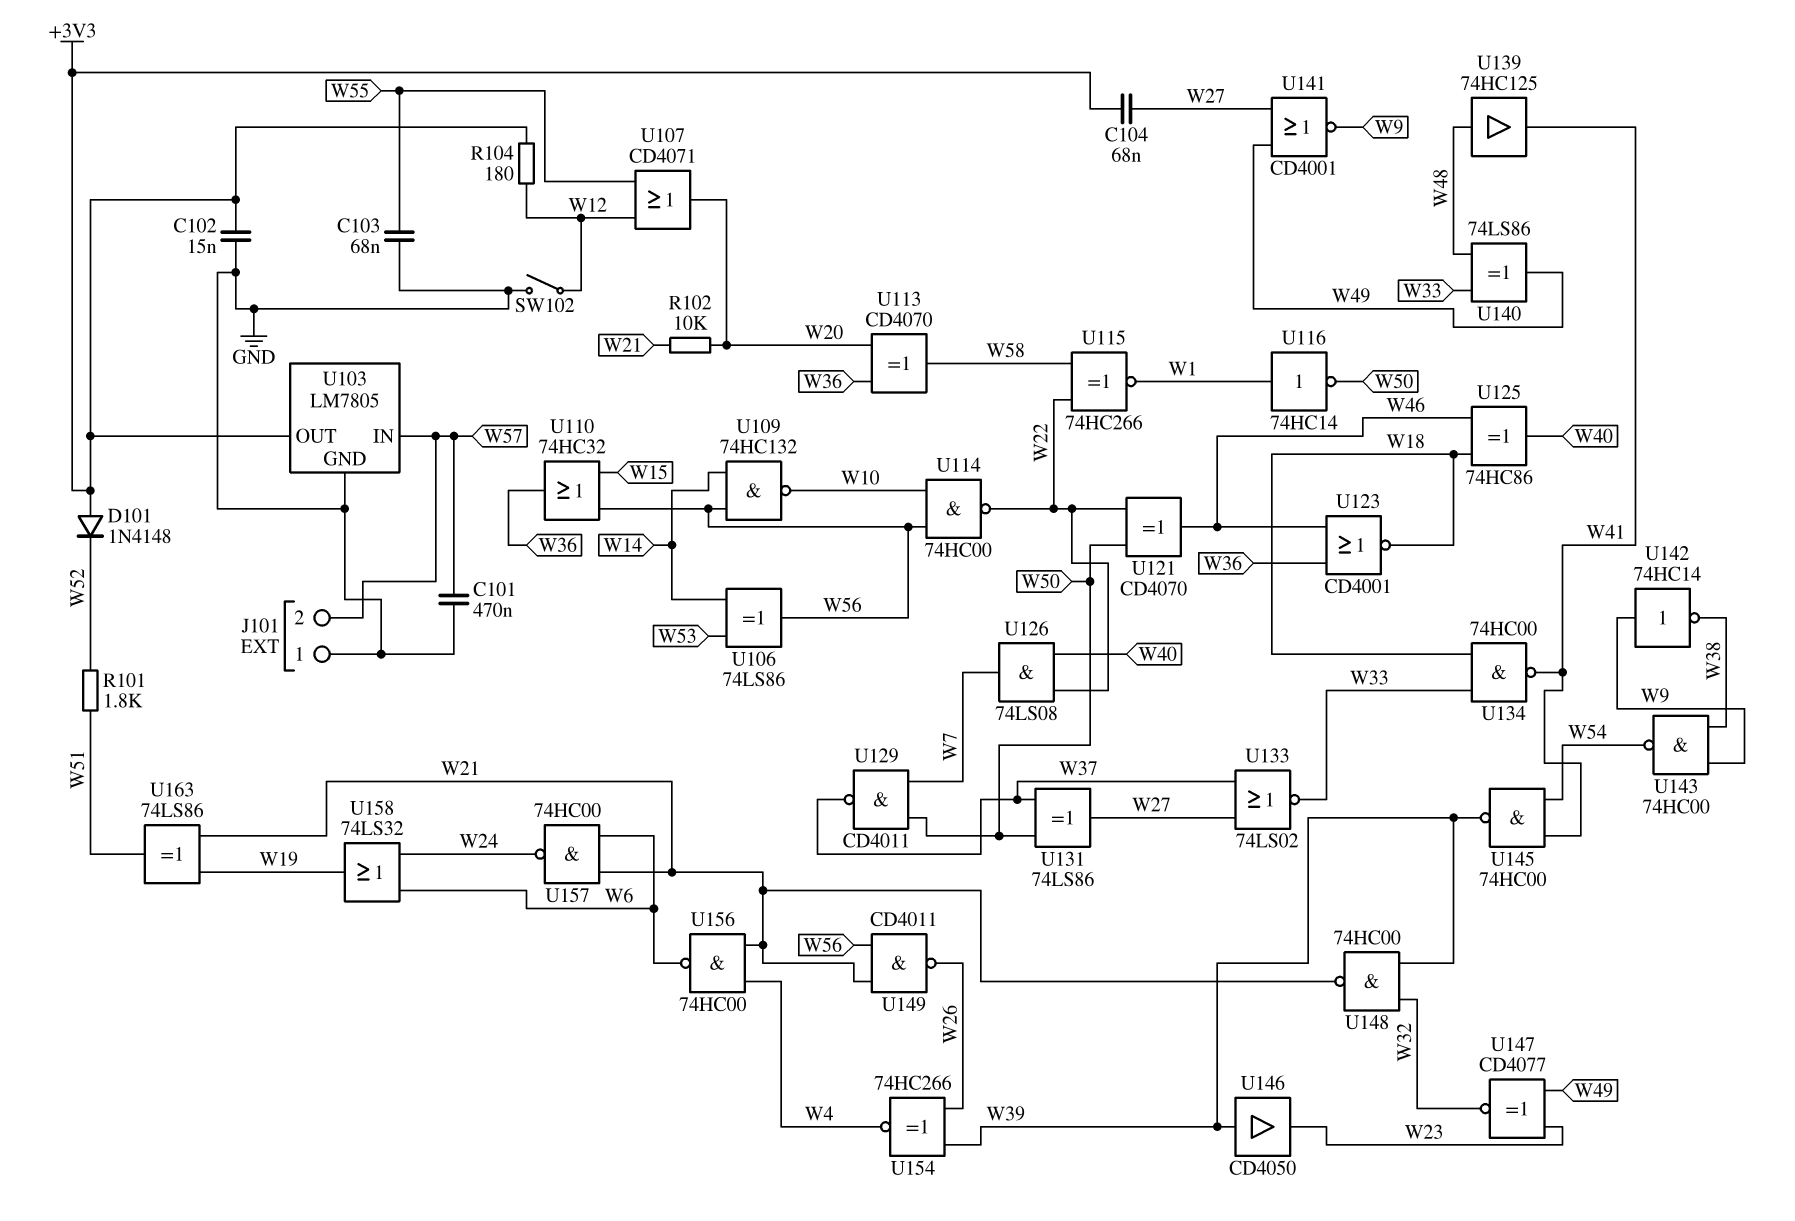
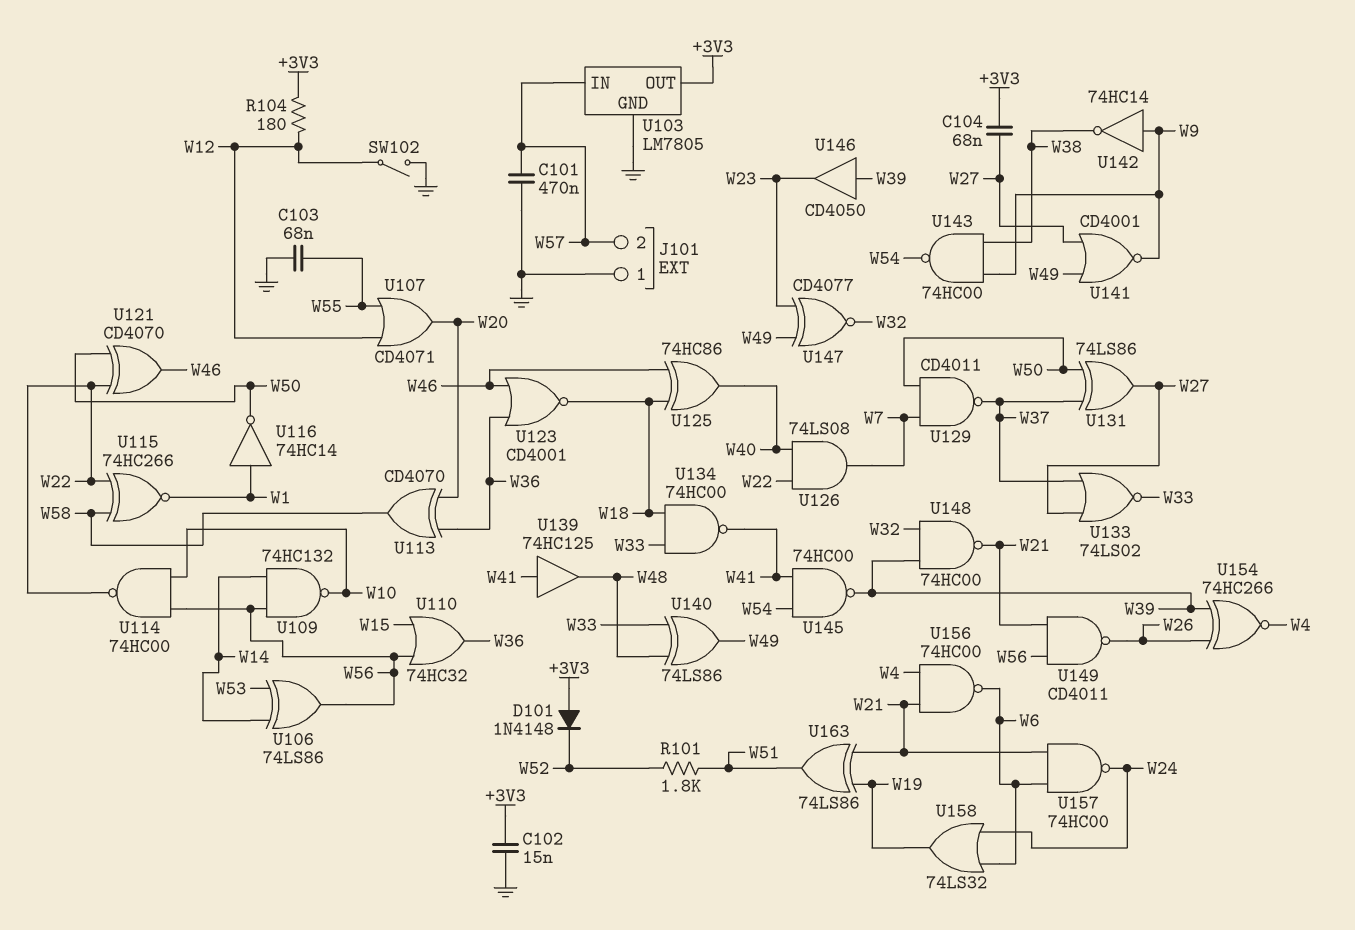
R102: 10k (W20, W21) -> none
U139: buffer 74HC125 (in W48, out W41) -> buffer 74HC125 (in W41, out W48)

